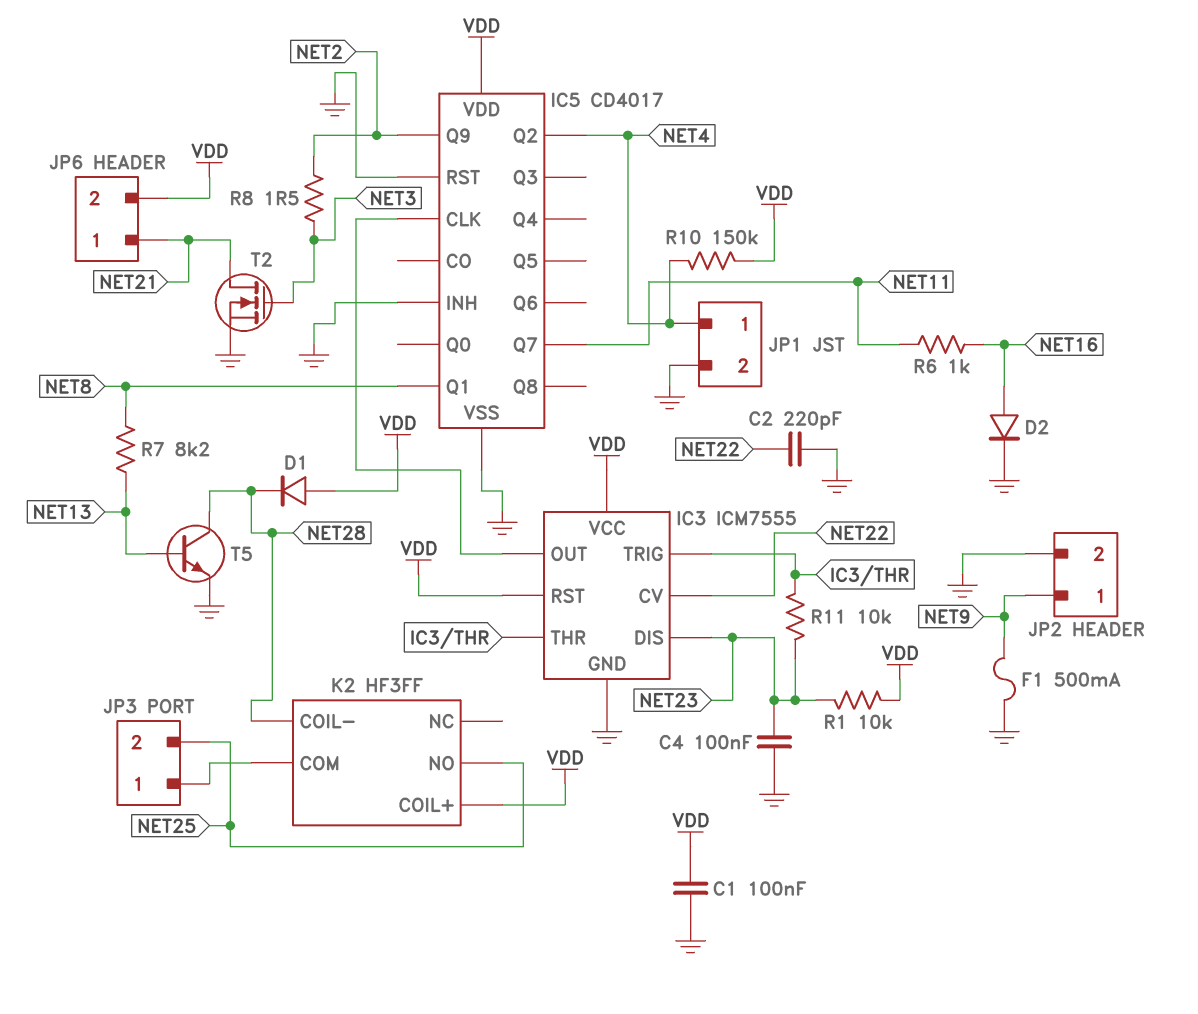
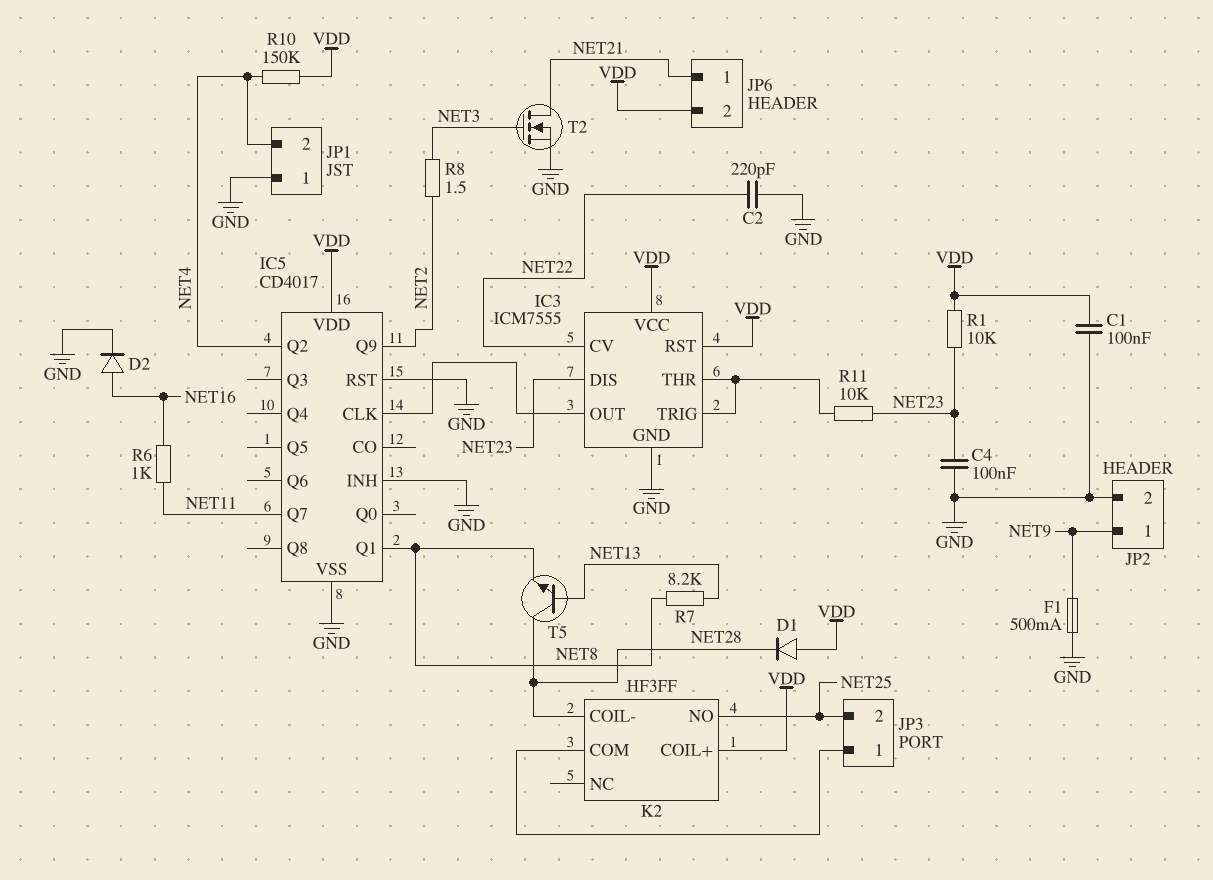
JP1 pin 1: NET4 -> GND
JP1 pin 2: GND -> NET4
T5: NPN (B NET13, C NET28, E GND) -> NPN (B NET13, C NET28, E NET8)

